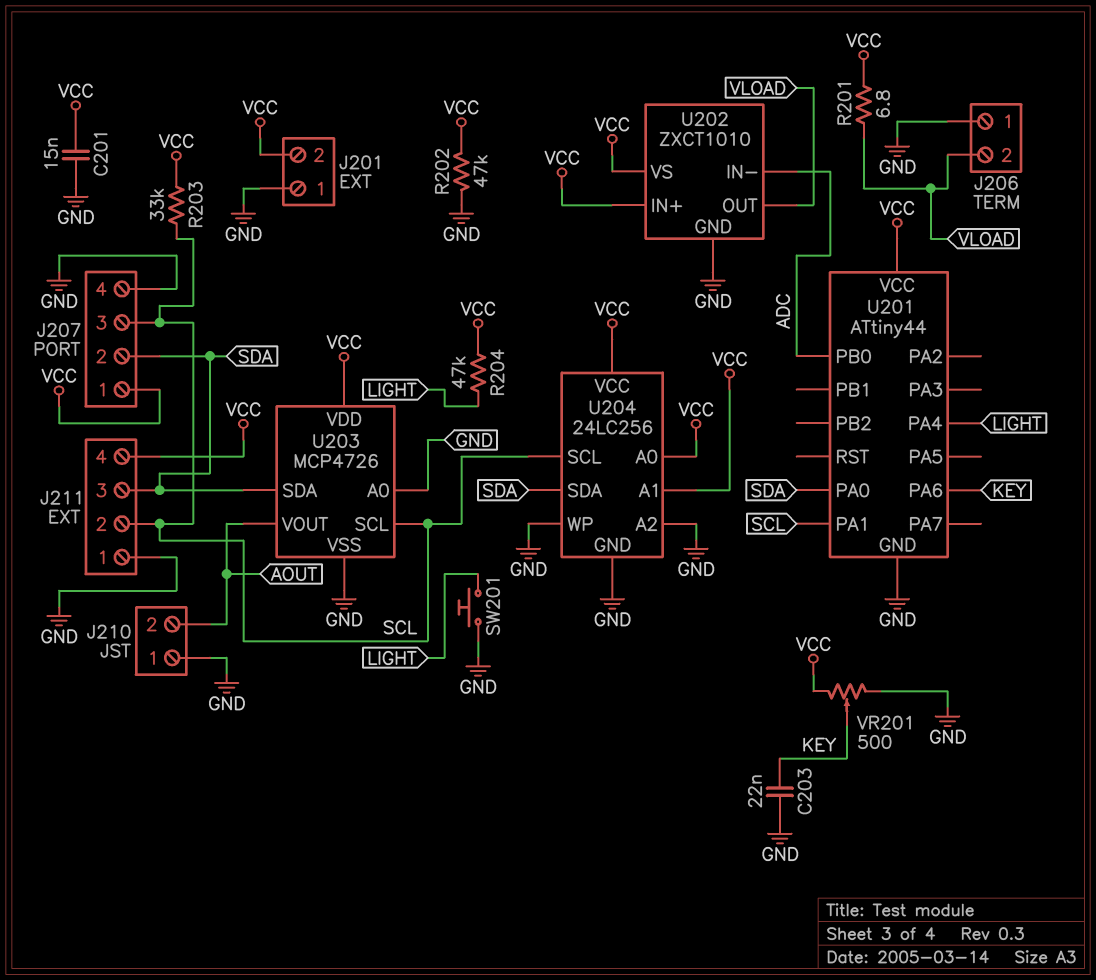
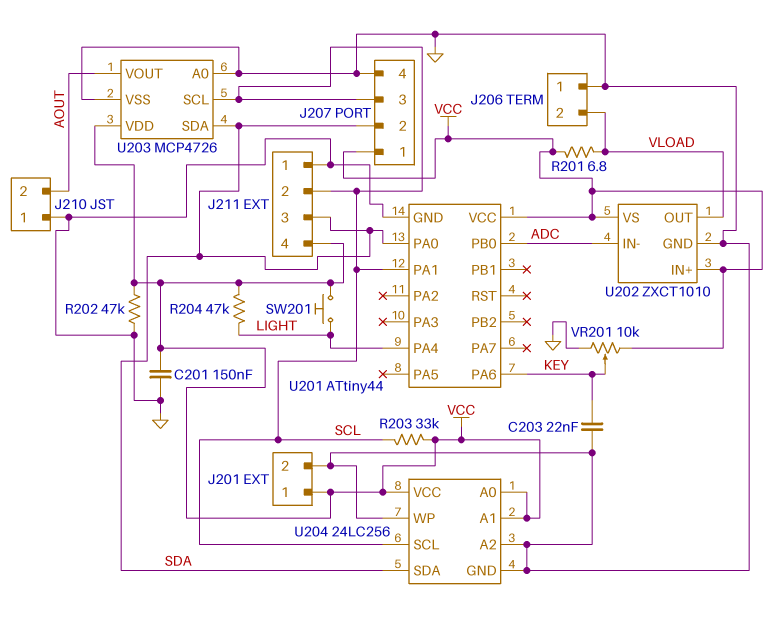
C201: 15nF (GND, VCC) -> 150nF (GND, VCC)
J201 pin 1: GND -> VCC
J201 pin 2: VCC -> GND
SW201: button (GND, LIGHT) -> button (LIGHT, VCC)
VR201: 500 (GND, VCC, wiper KEY) -> 10k (GND, VCC, wiper KEY)

